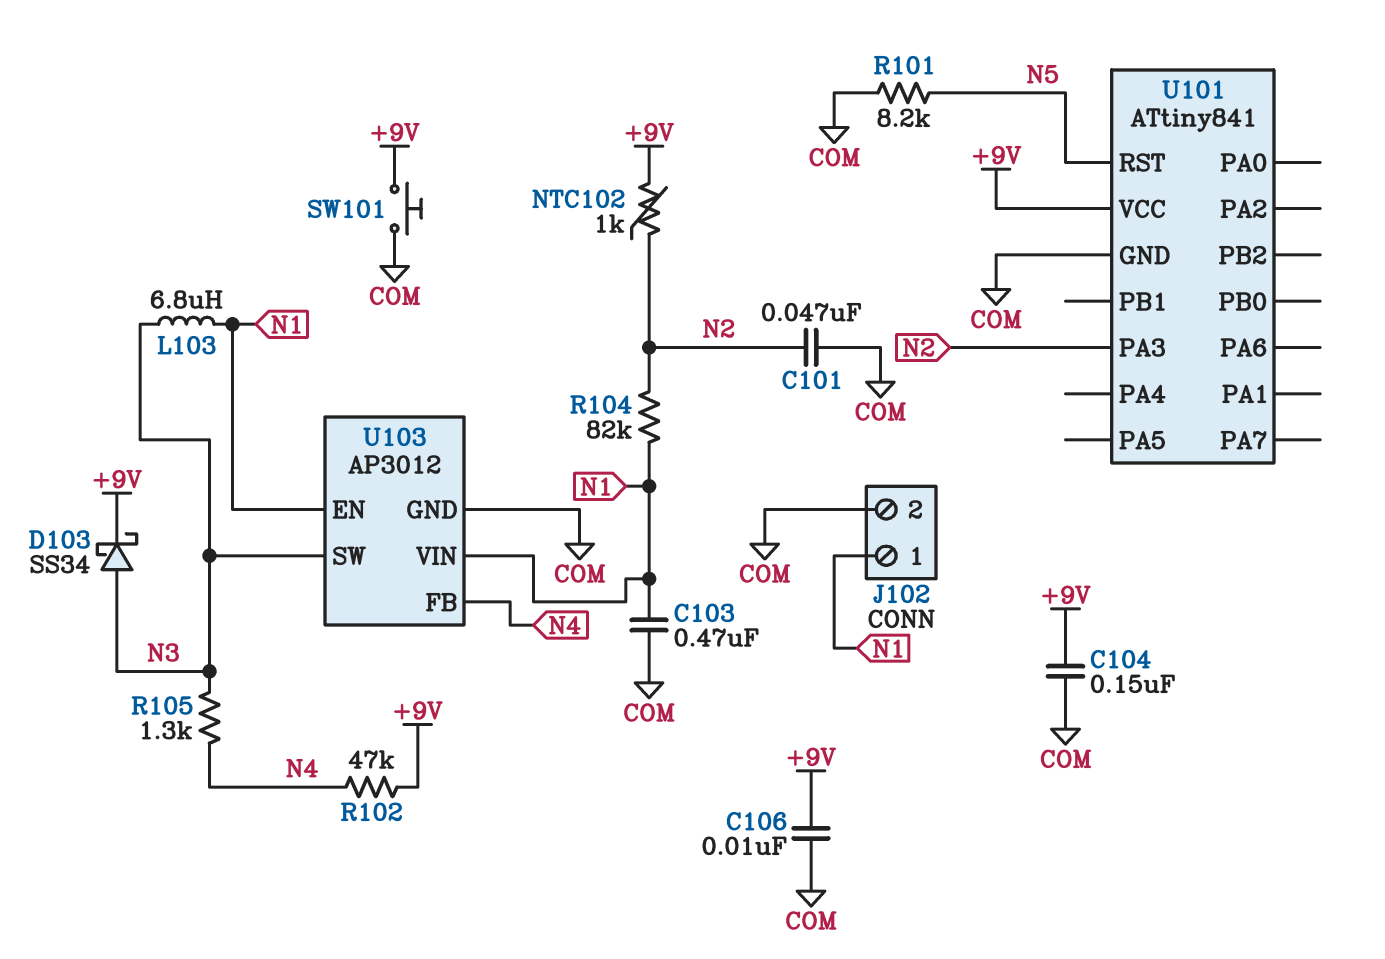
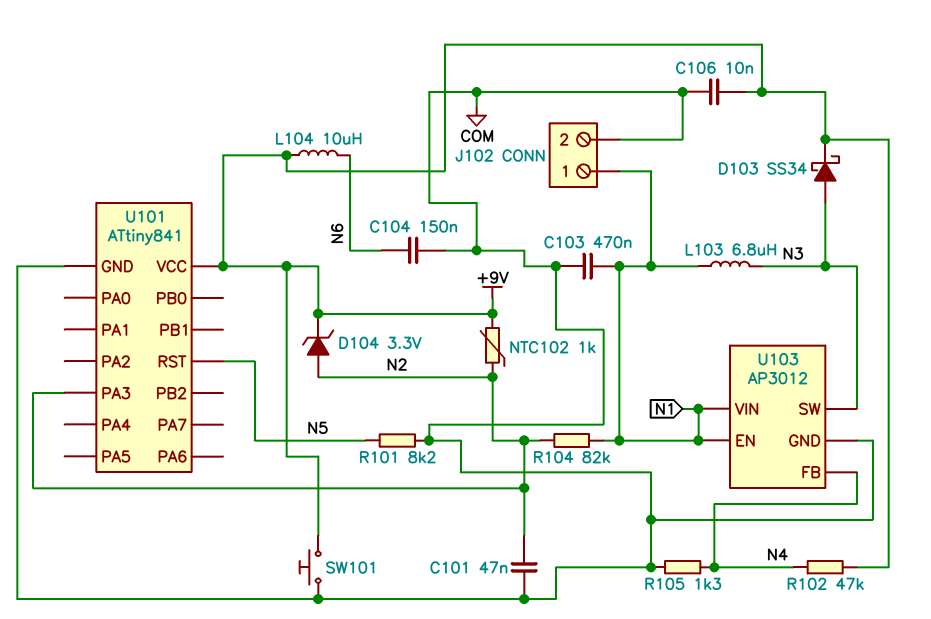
C104: 150nF (+9V, COM) -> 150nF (COM, N6)
D104: none -> zener 3.3V (A N2, K +9V)
L104: none -> 10uH (+9V, N6)
R105: 1.3k (N3, N4) -> 1.3k (COM, N4)

